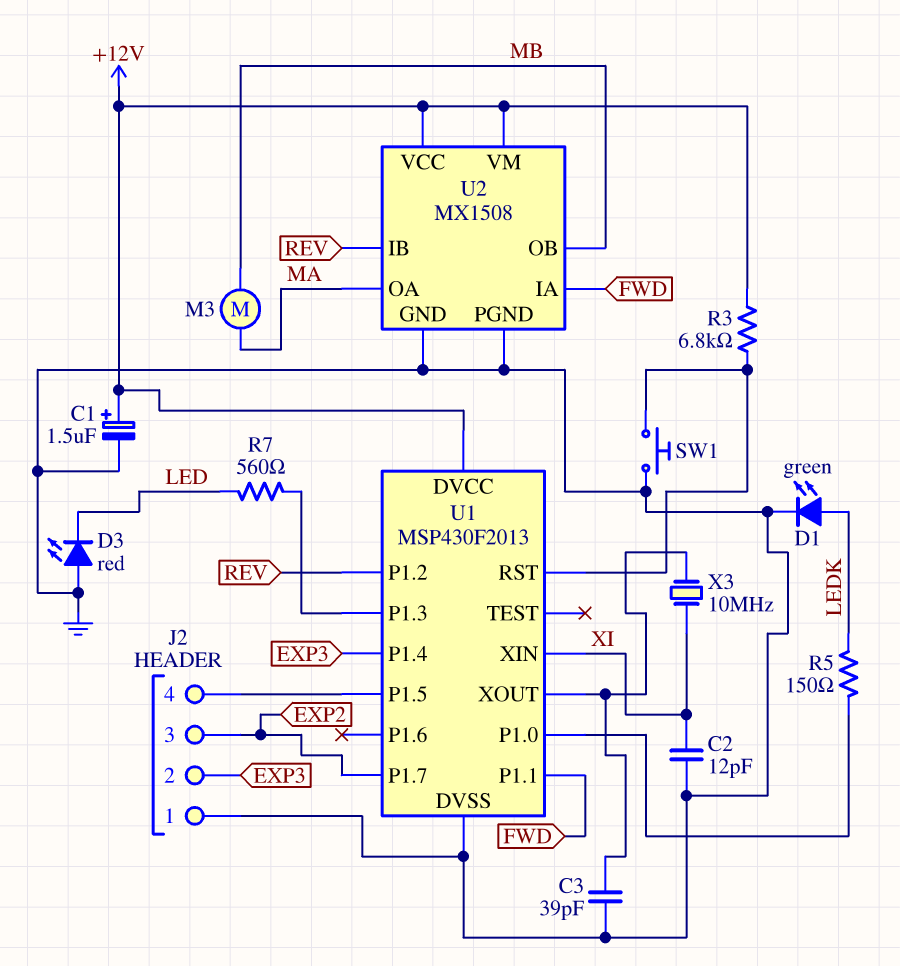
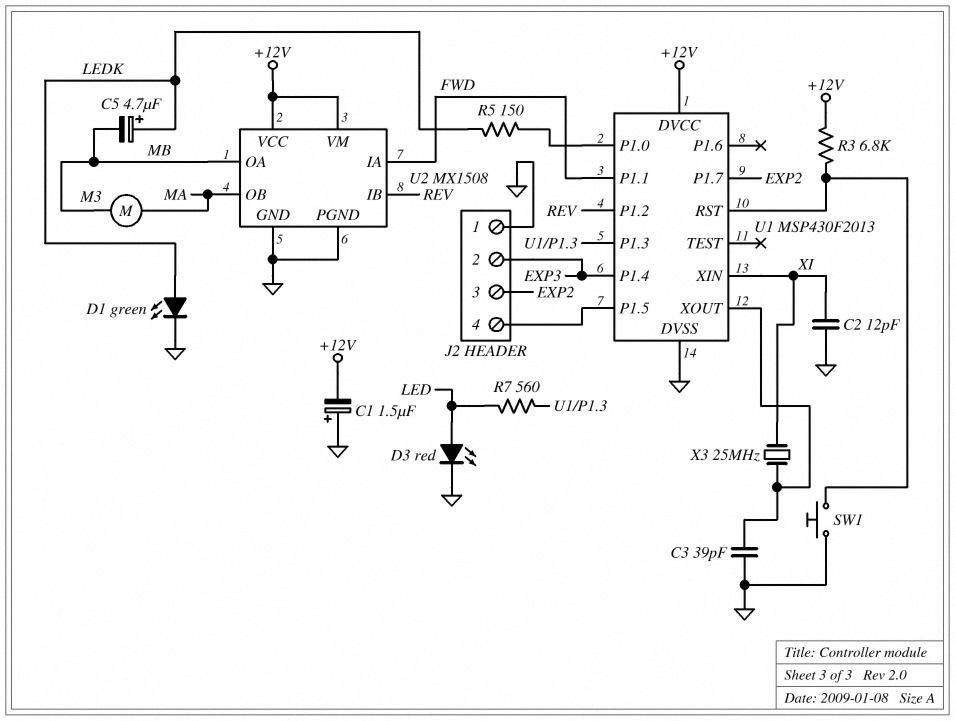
C1: 1.5uF (plus +12V, minus GND) -> 1.5uF (plus GND, minus +12V)
C5: none -> 4.7uF (plus LEDK, minus MB)
D3: LED red (A GND, K LED) -> LED red (A LED, K GND)
U2 pin OA: MA -> MB
U2 pin OB: MB -> MA
X3: 10MHz (U1/XOUT, XI) -> 25MHz (U1/XOUT, XI)

